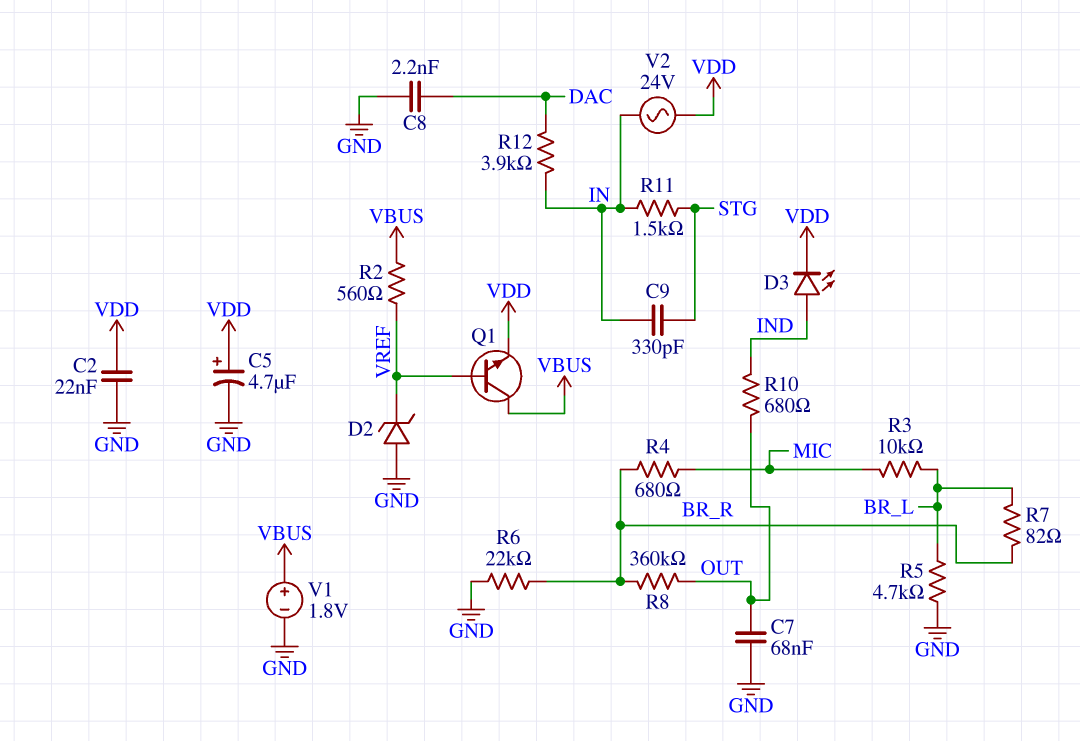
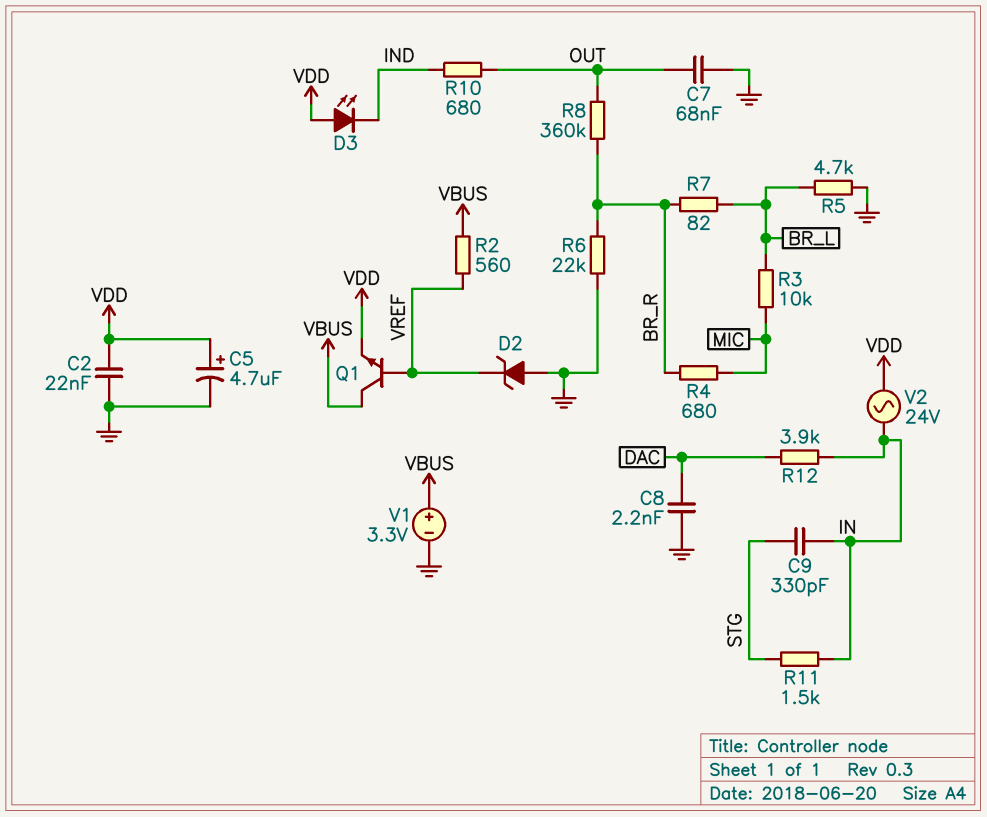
D3: LED (A IND, K VDD) -> LED (A VDD, K IND)
V1: 1.8V (plus VBUS, minus GND) -> 3.3V (plus VBUS, minus GND)

